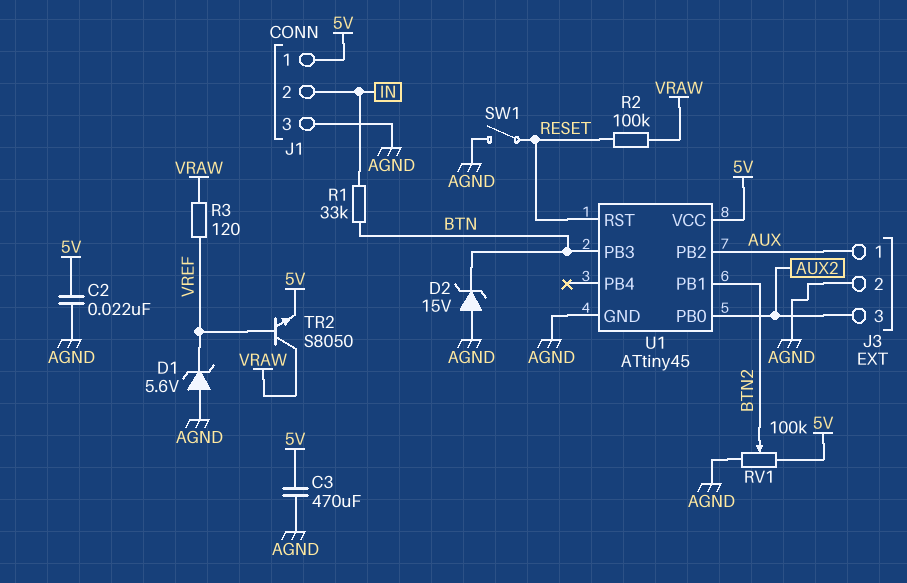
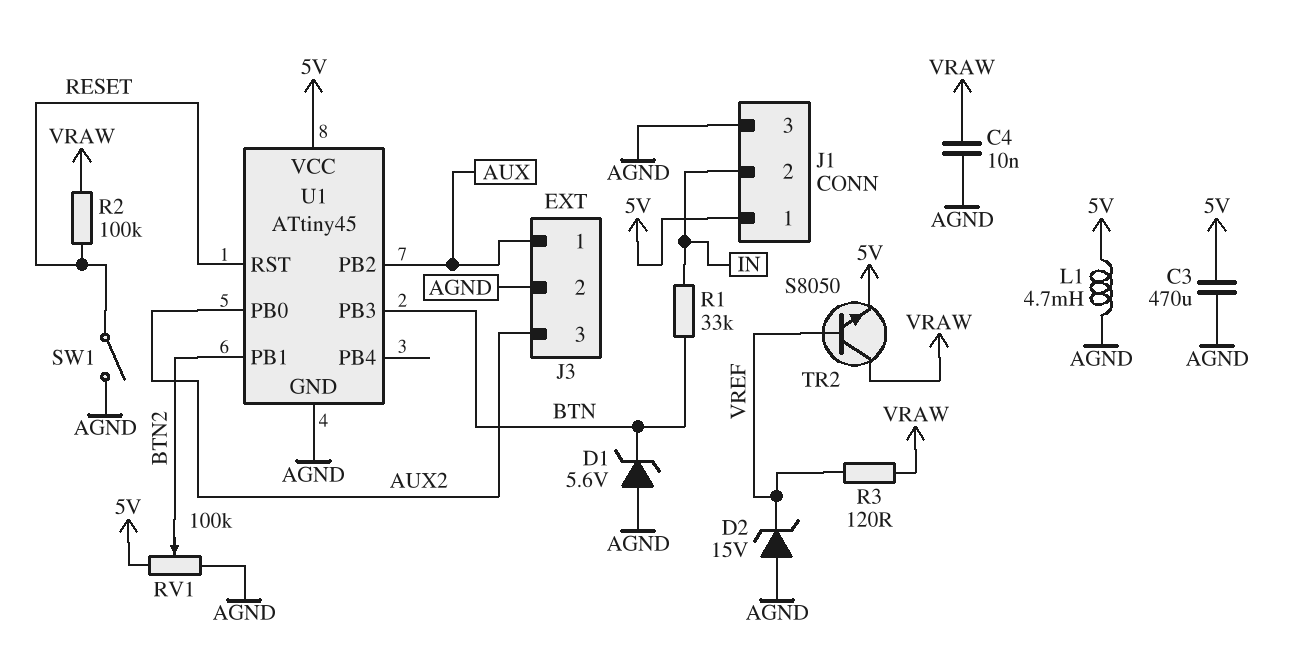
C2: 22nF (5V, AGND) -> none
C4: none -> 10nF (AGND, VRAW)
D1: zener 5.6V (A AGND, K VREF) -> zener 5.6V (A AGND, K BTN)
D2: zener 15V (A AGND, K BTN) -> zener 15V (A AGND, K VREF)
L1: none -> 4.7mH (5V, AGND)

